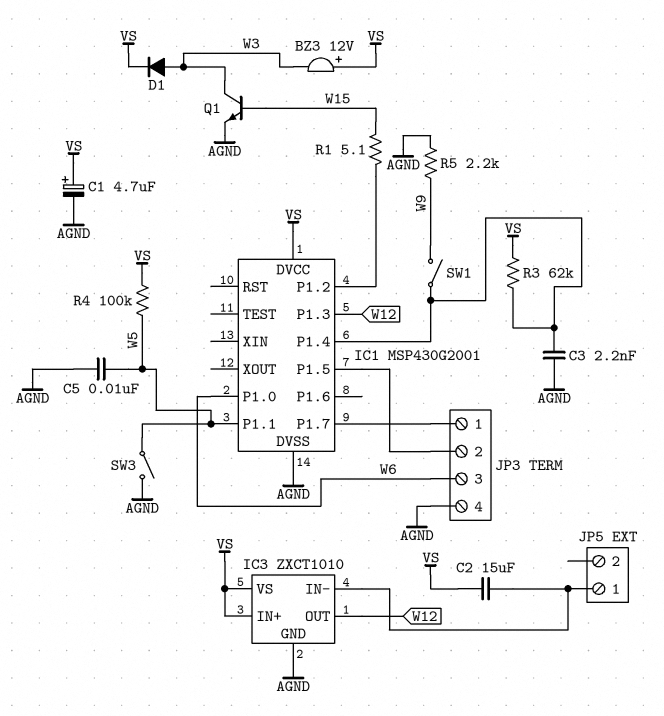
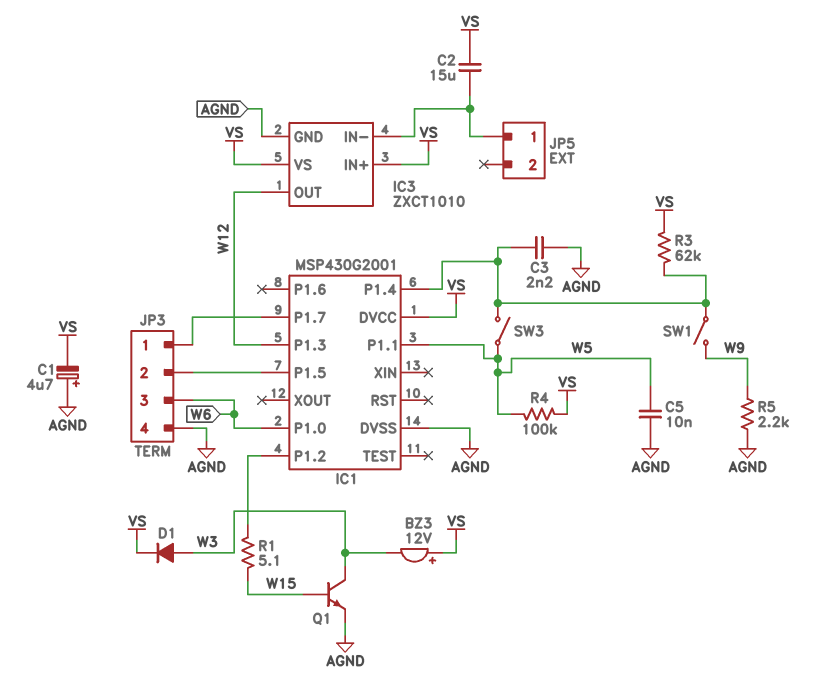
C1: 4.7uF (plus VS, minus AGND) -> 4.7uF (plus AGND, minus VS)
SW3: switch (AGND, W5) -> switch (IC1/P1.4, W5)

